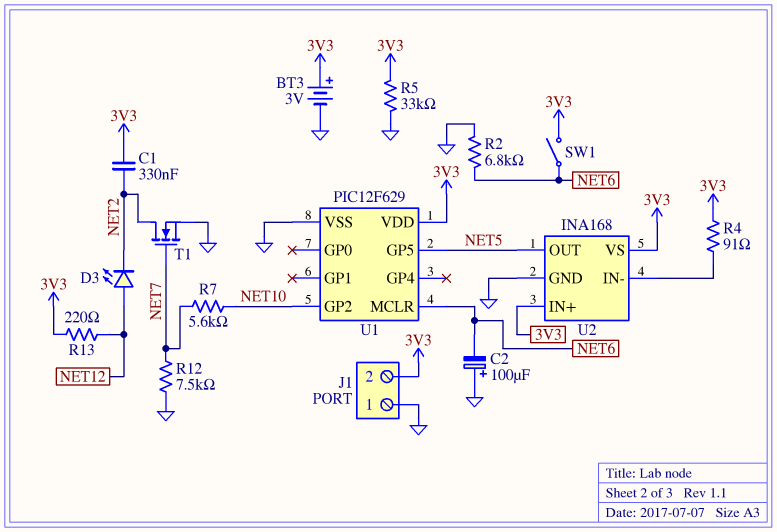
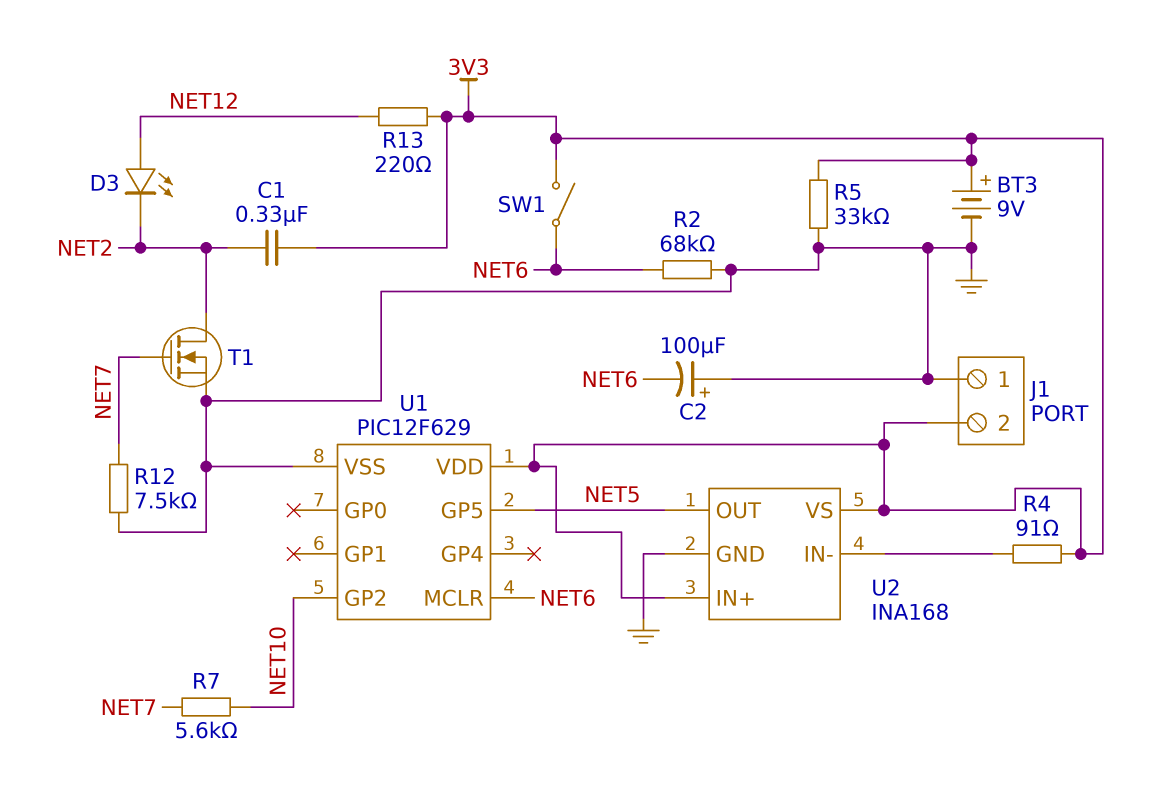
BT3: 3V (plus 3V3, minus GND) -> 9V (plus 3V3, minus GND)
R2: 6.8k (GND, NET6) -> 68k (GND, NET6)

